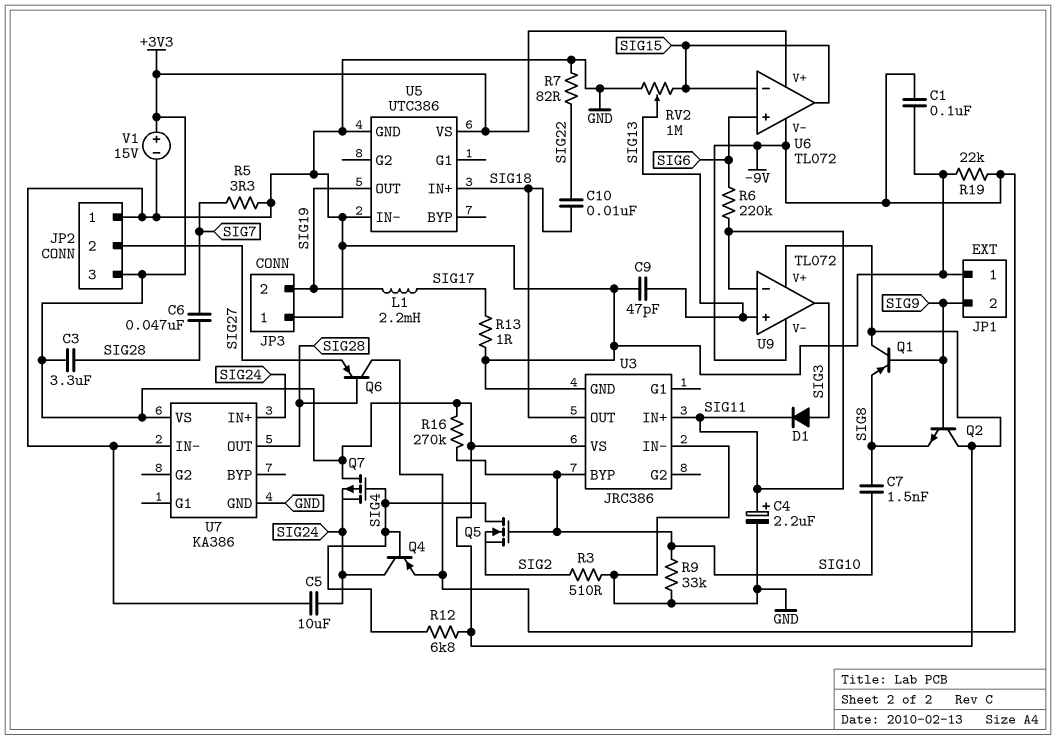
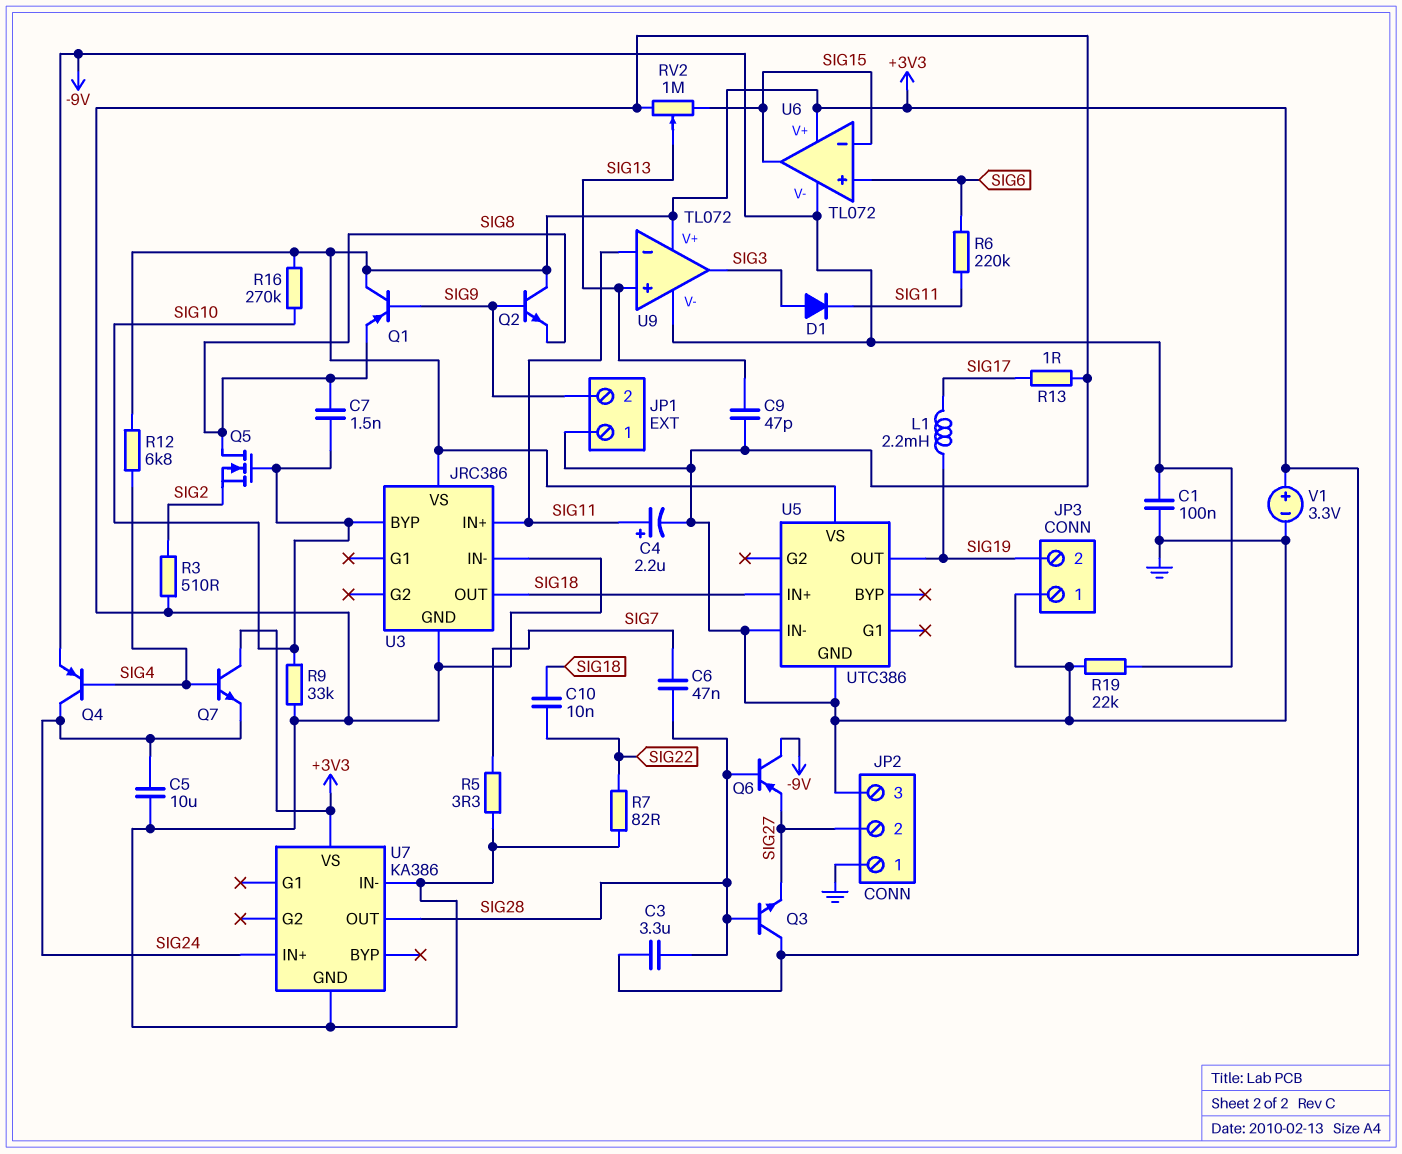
JP2 pin 3: +3V3 -> GND
Q3: none -> NPN (B SIG28, C +3V3, E SIG27)
Q5: NMOS (G SIG10, D SIG4, S SIG2) -> NMOS (G SIG10, D SIG8, S SIG2)
Q7: PMOS (G SIG4, D +3V3, S SIG24) -> NPN (B SIG4, C +3V3, E SIG24)
V1: 15V (plus +3V3, minus GND) -> 3.3V (plus +3V3, minus GND)

